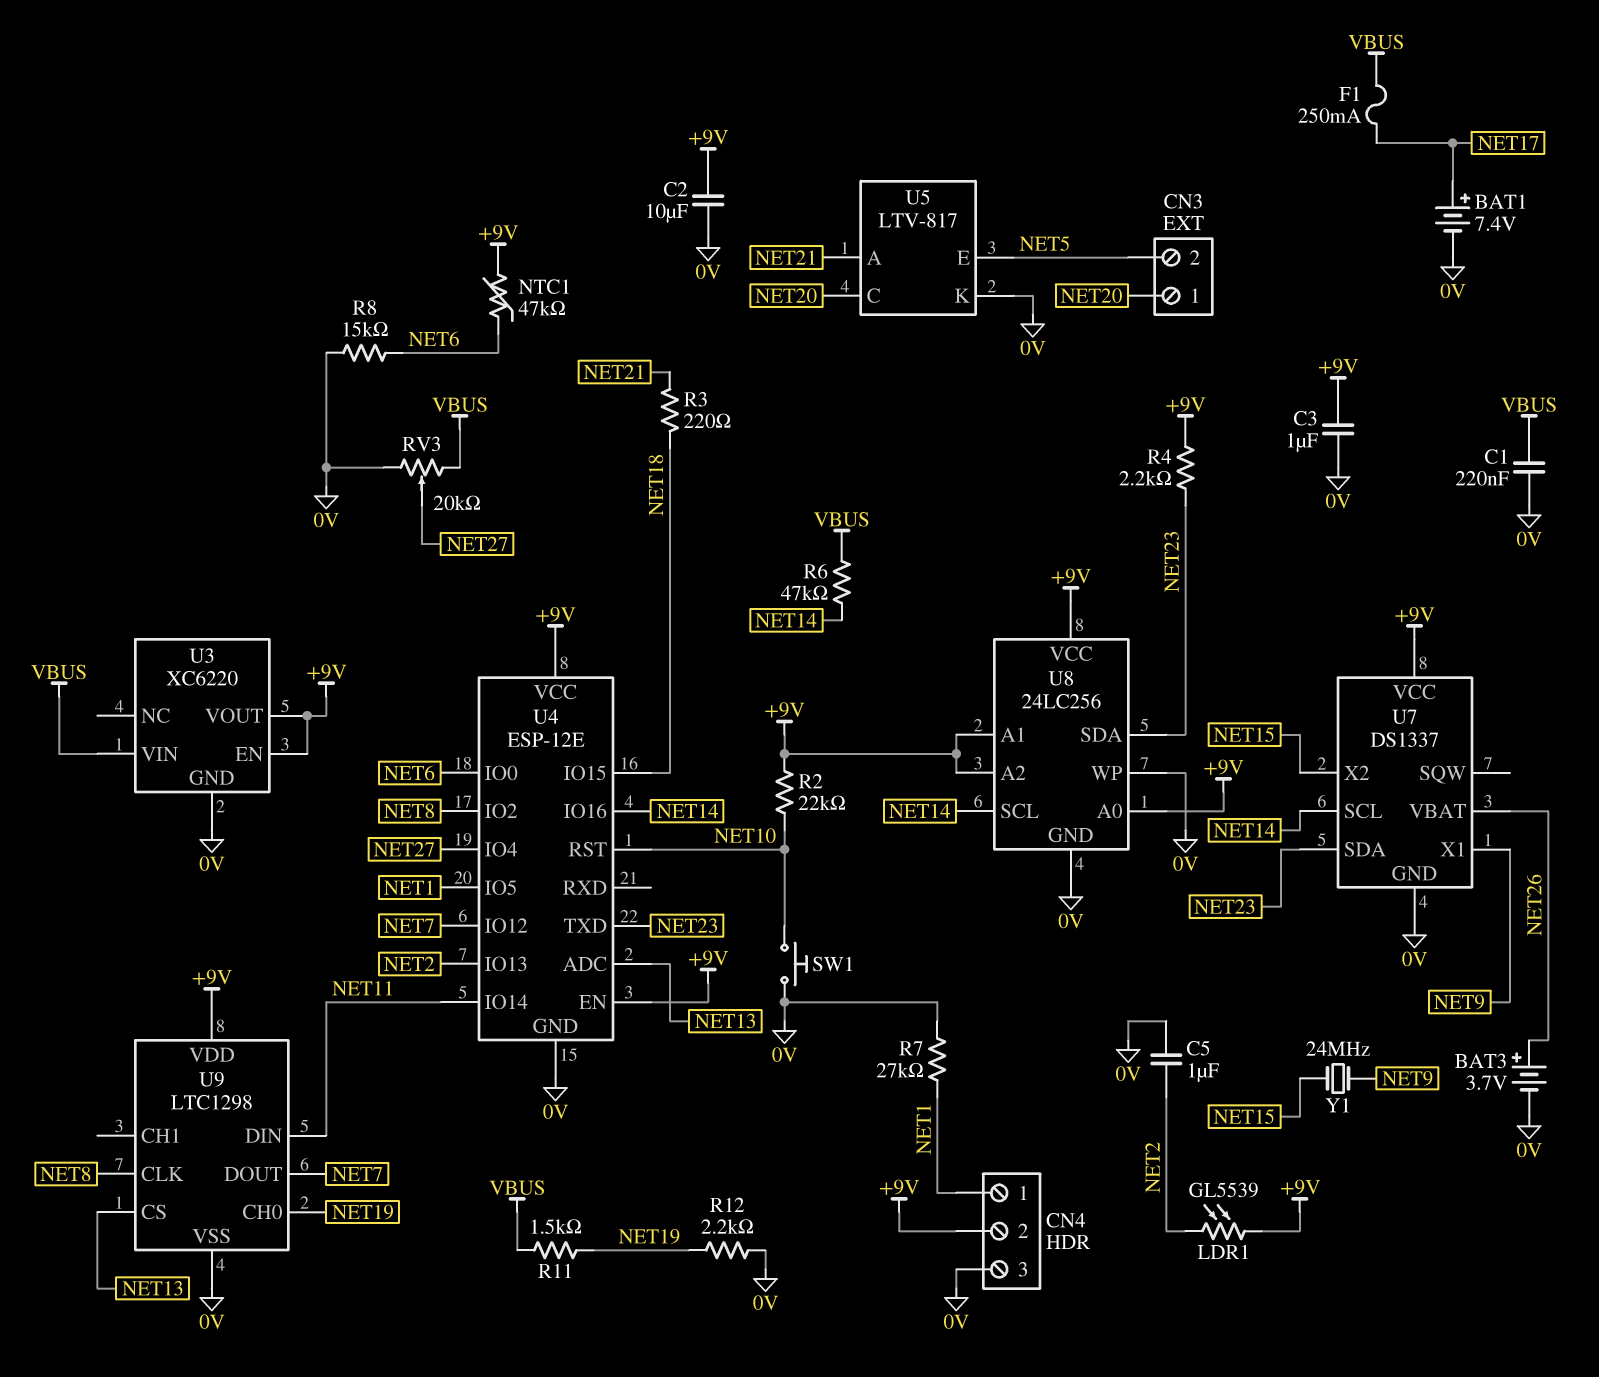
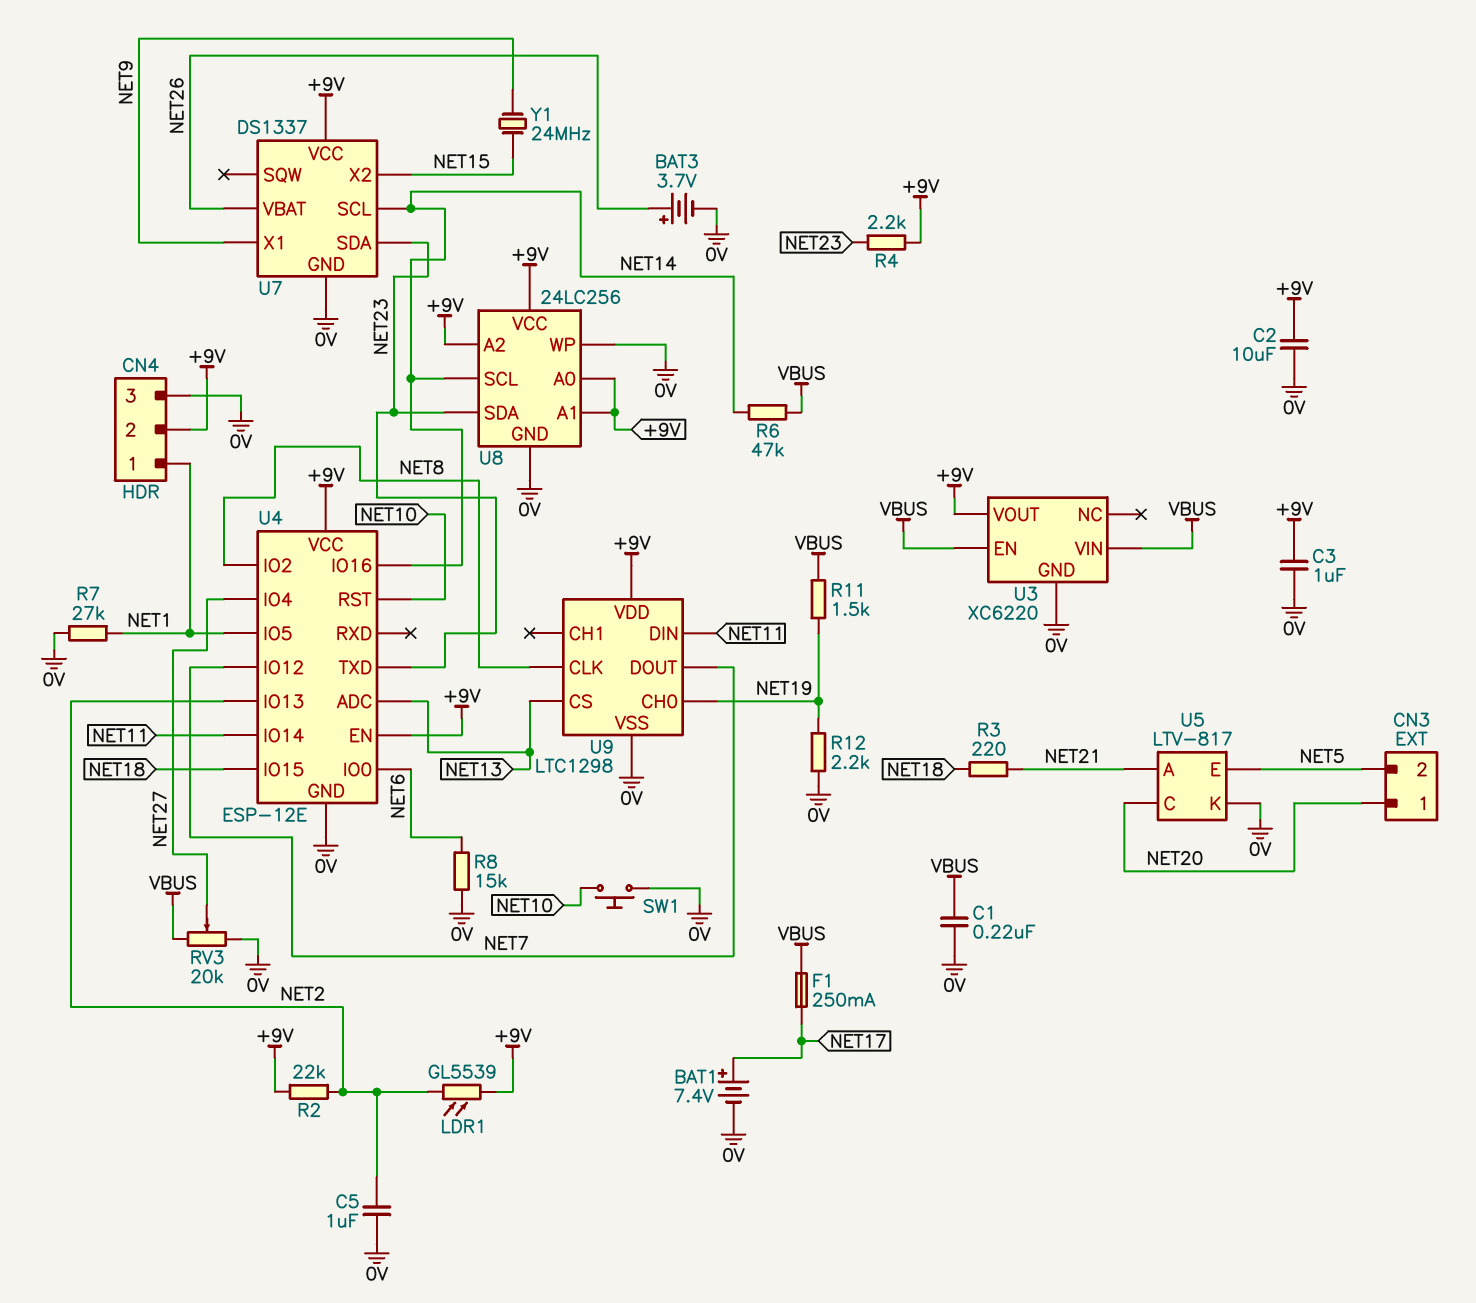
NTC1: 47k (+9V, NET6) -> none
R2: 22k (+9V, NET10) -> 22k (+9V, NET2)
U3 pin EN: +9V -> VBUS

